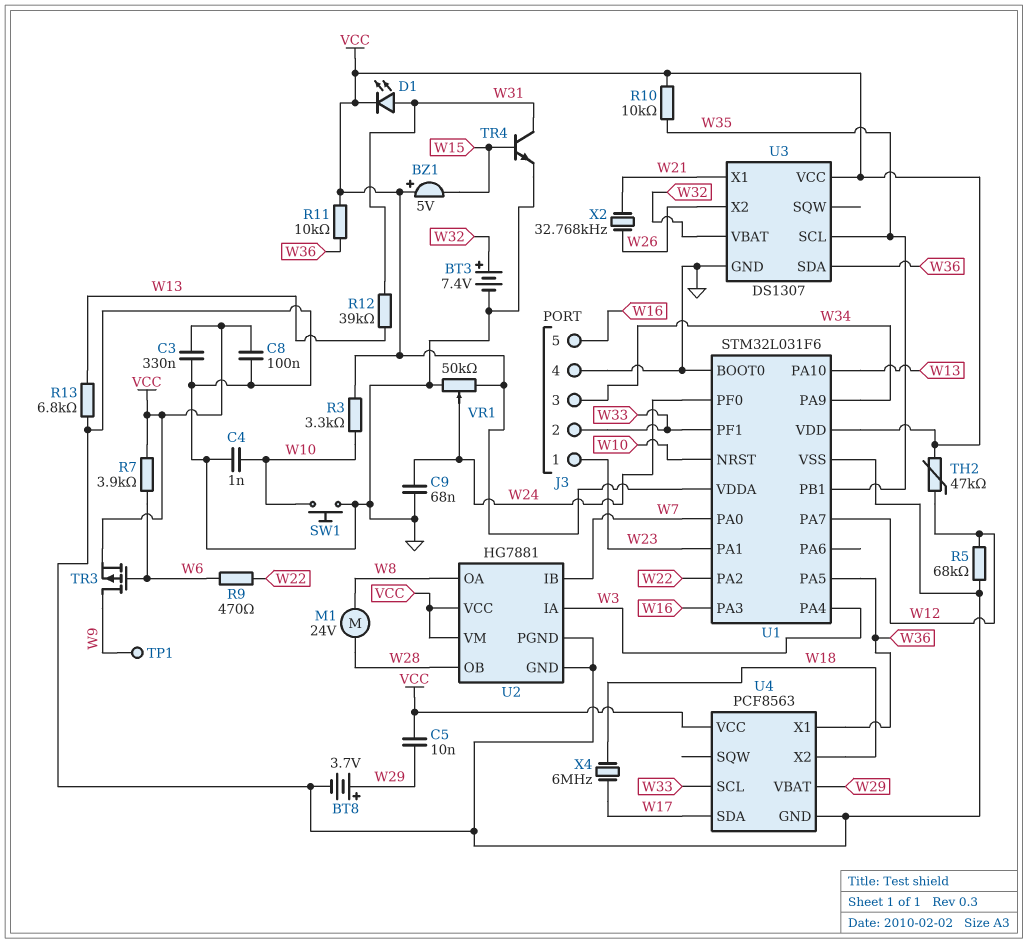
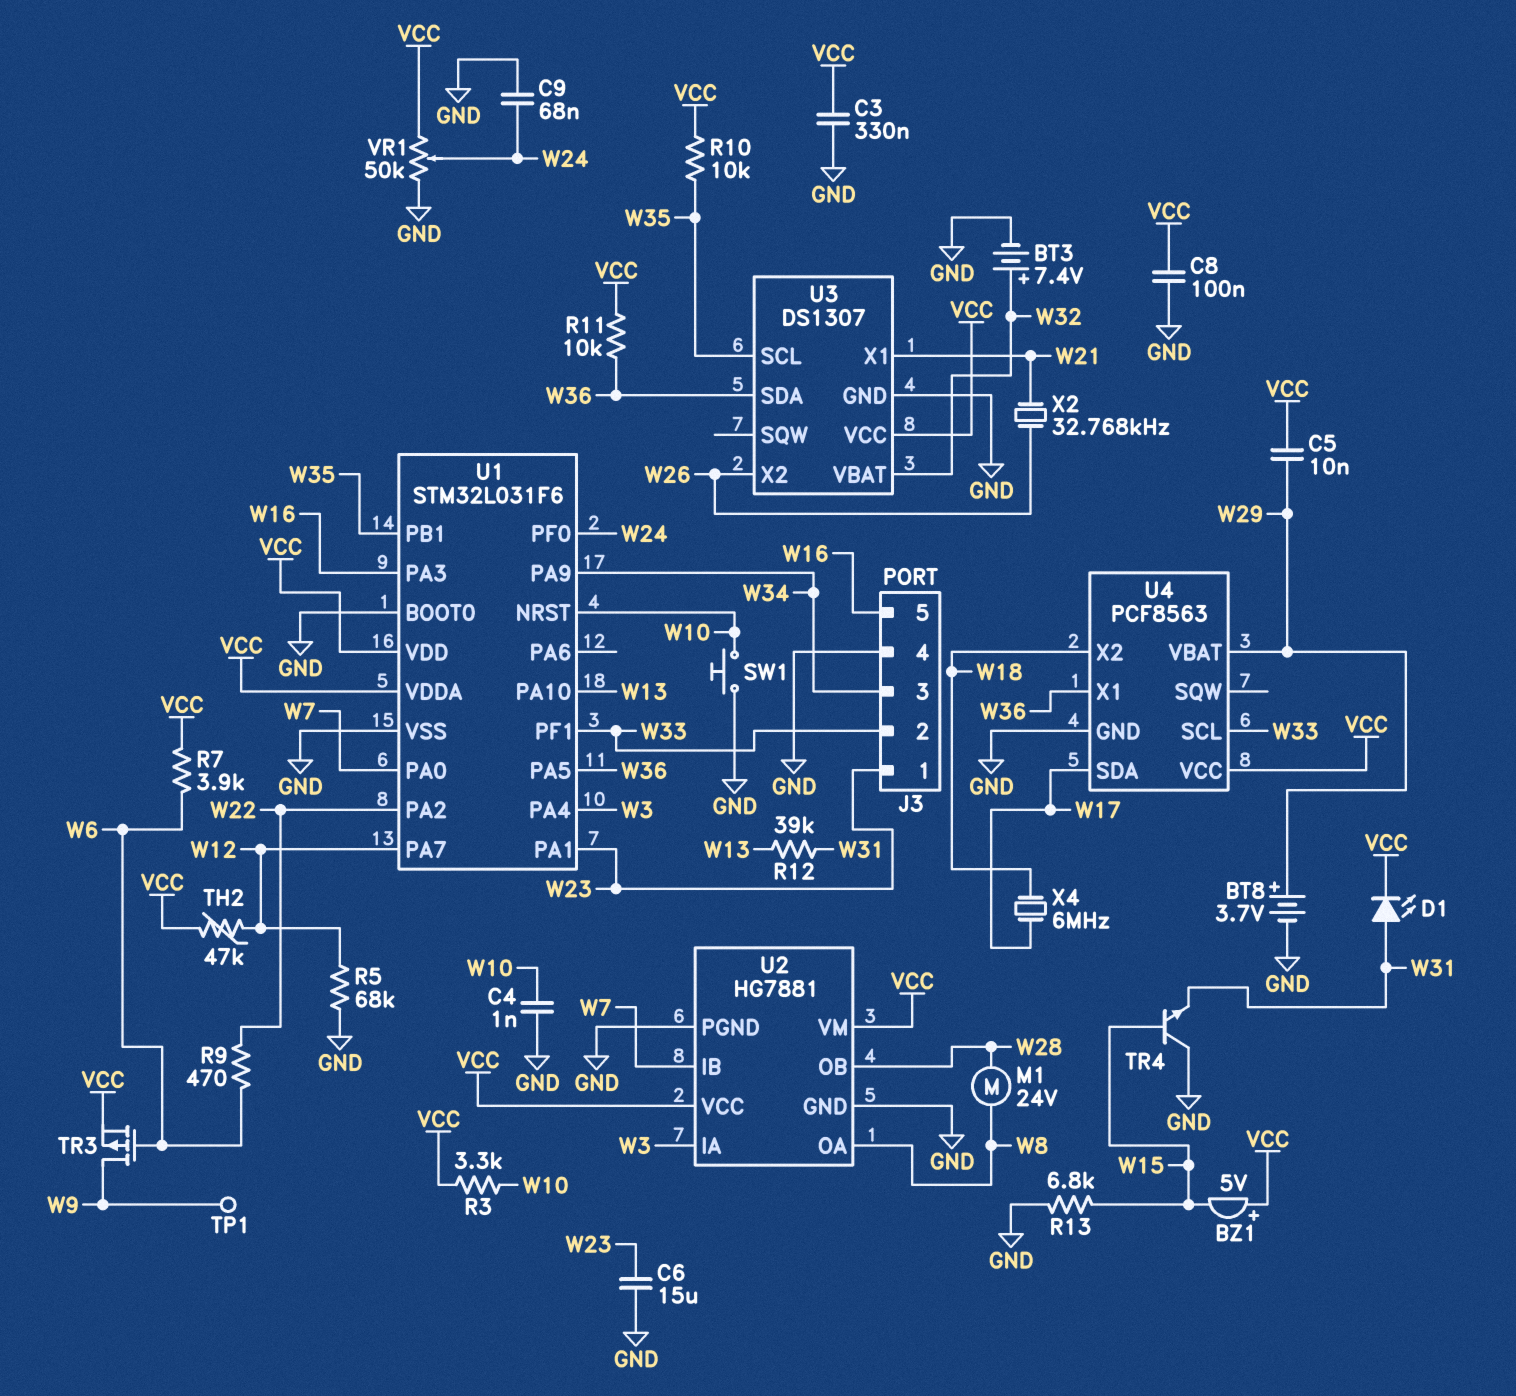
C6: none -> 15uF (GND, W23)
R13: 6.8k (GND, W13) -> 6.8k (GND, W15)
TR4: NPN (B W15, C W31, E GND) -> NPN (B W15, C GND, E W31)

